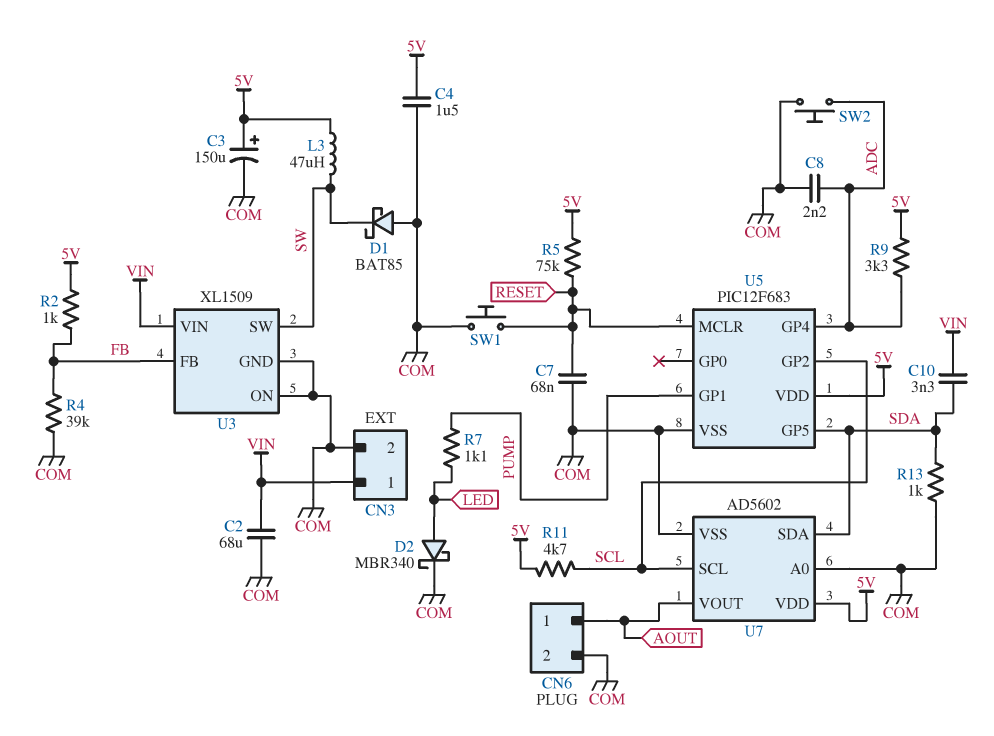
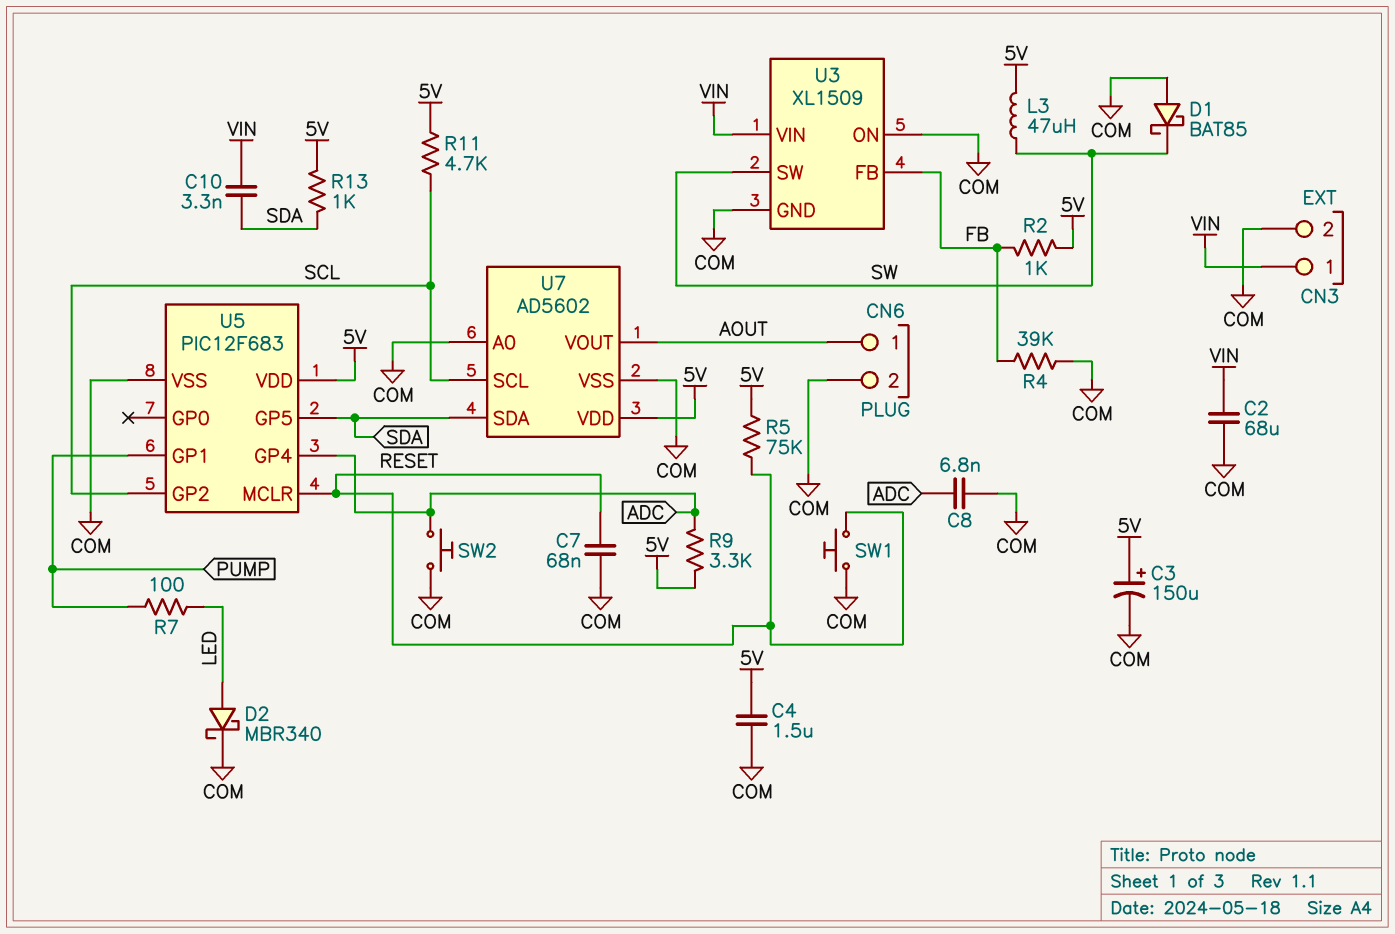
C8: 2.2nF (ADC, COM) -> 6.8nF (ADC, COM)
R7: 1.1k (LED, PUMP) -> 100 (LED, PUMP)
R13: 1k (COM, SDA) -> 1k (5V, SDA)

